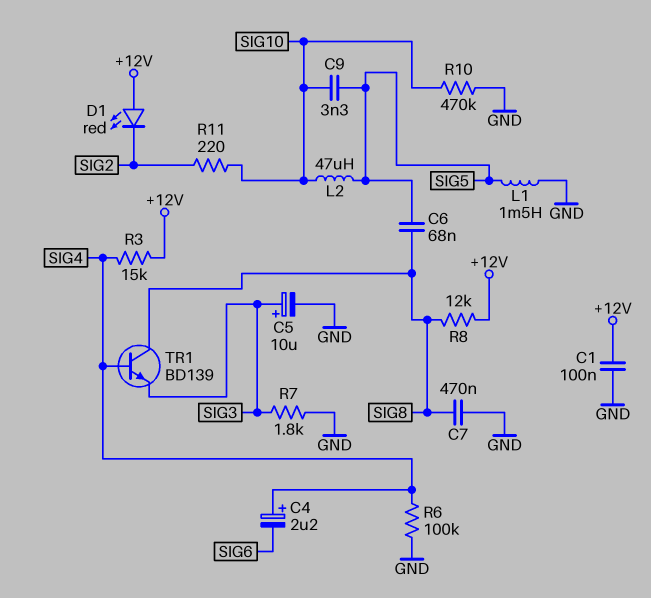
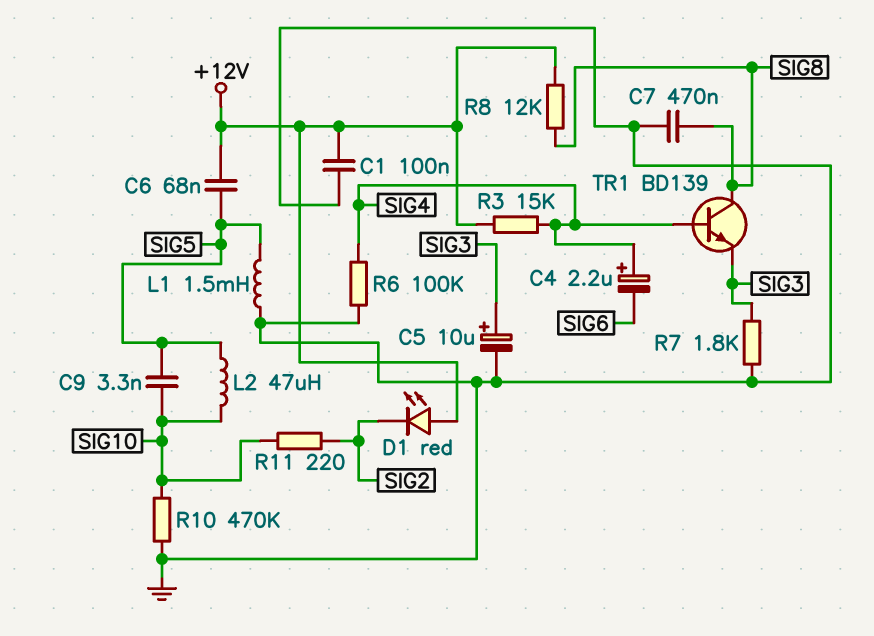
C6: 68nF (SIG5, SIG8) -> 68nF (+12V, SIG5)

